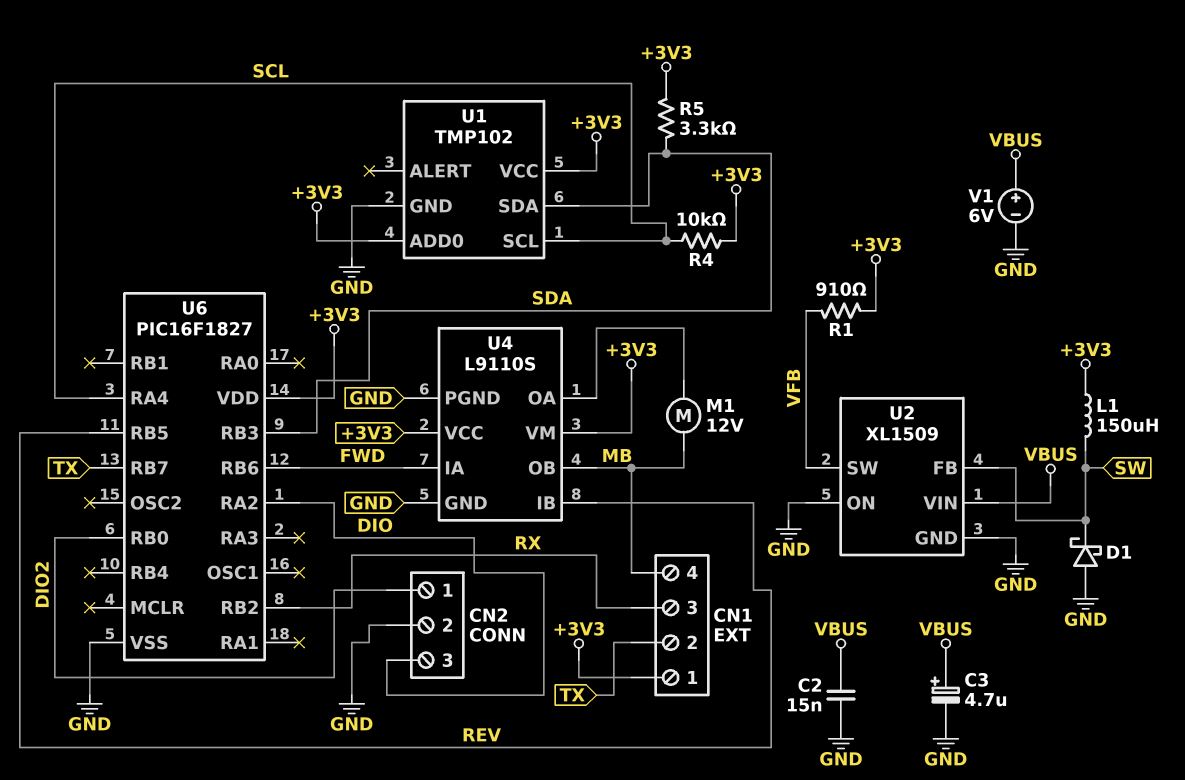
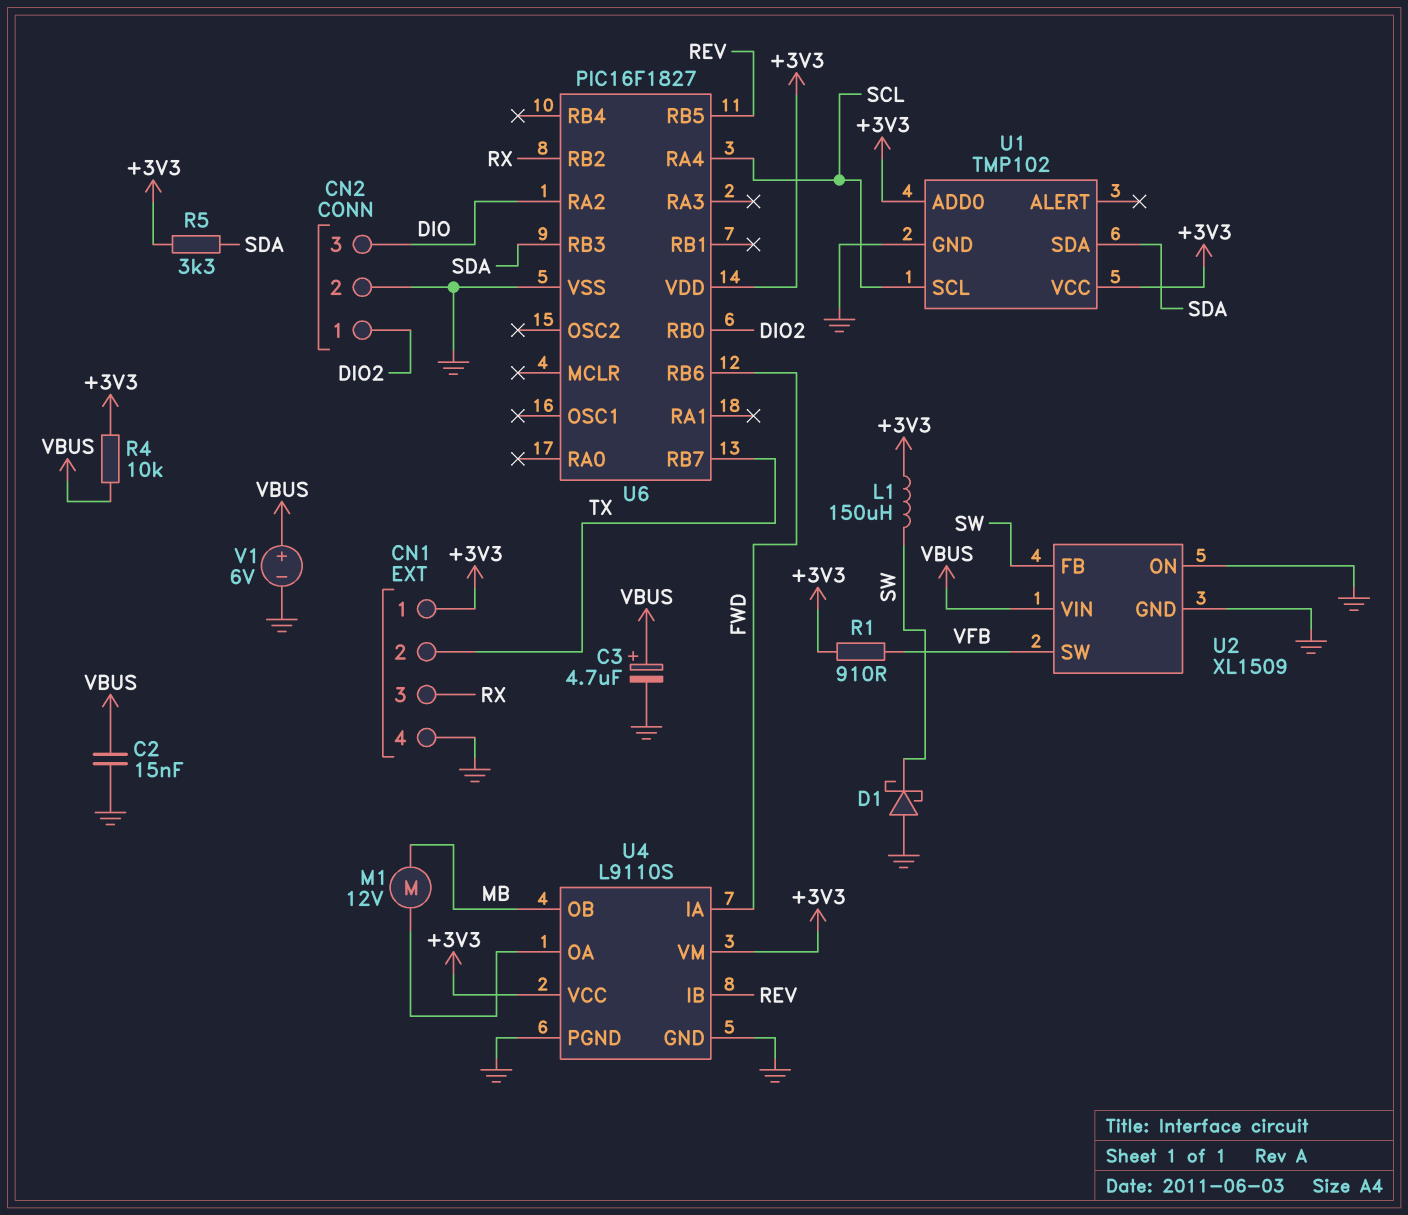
CN1 pin 4: MB -> GND
R4: 10k (+3V3, SCL) -> 10k (+3V3, VBUS)

